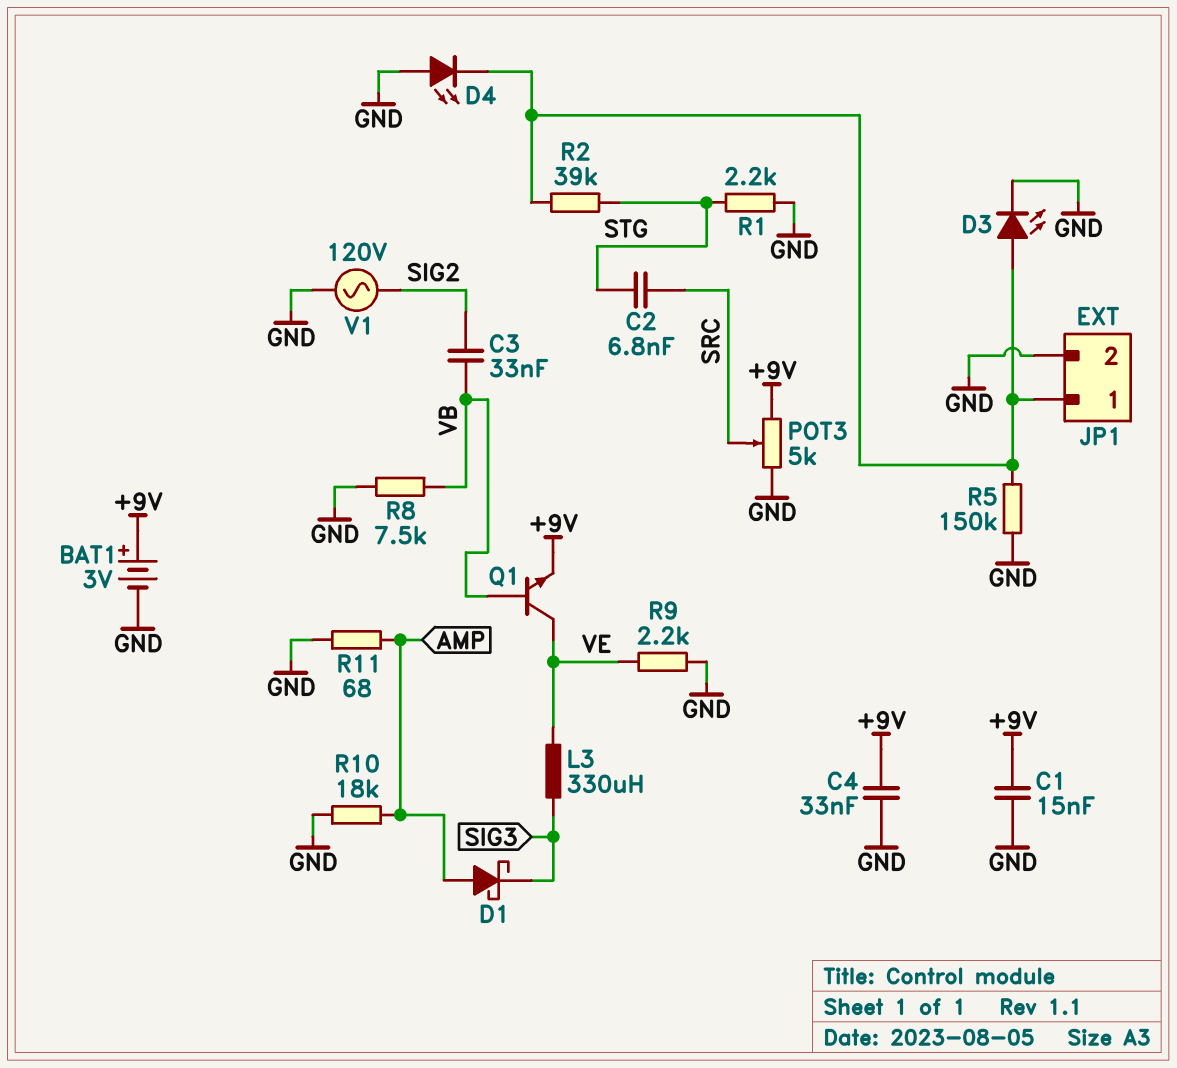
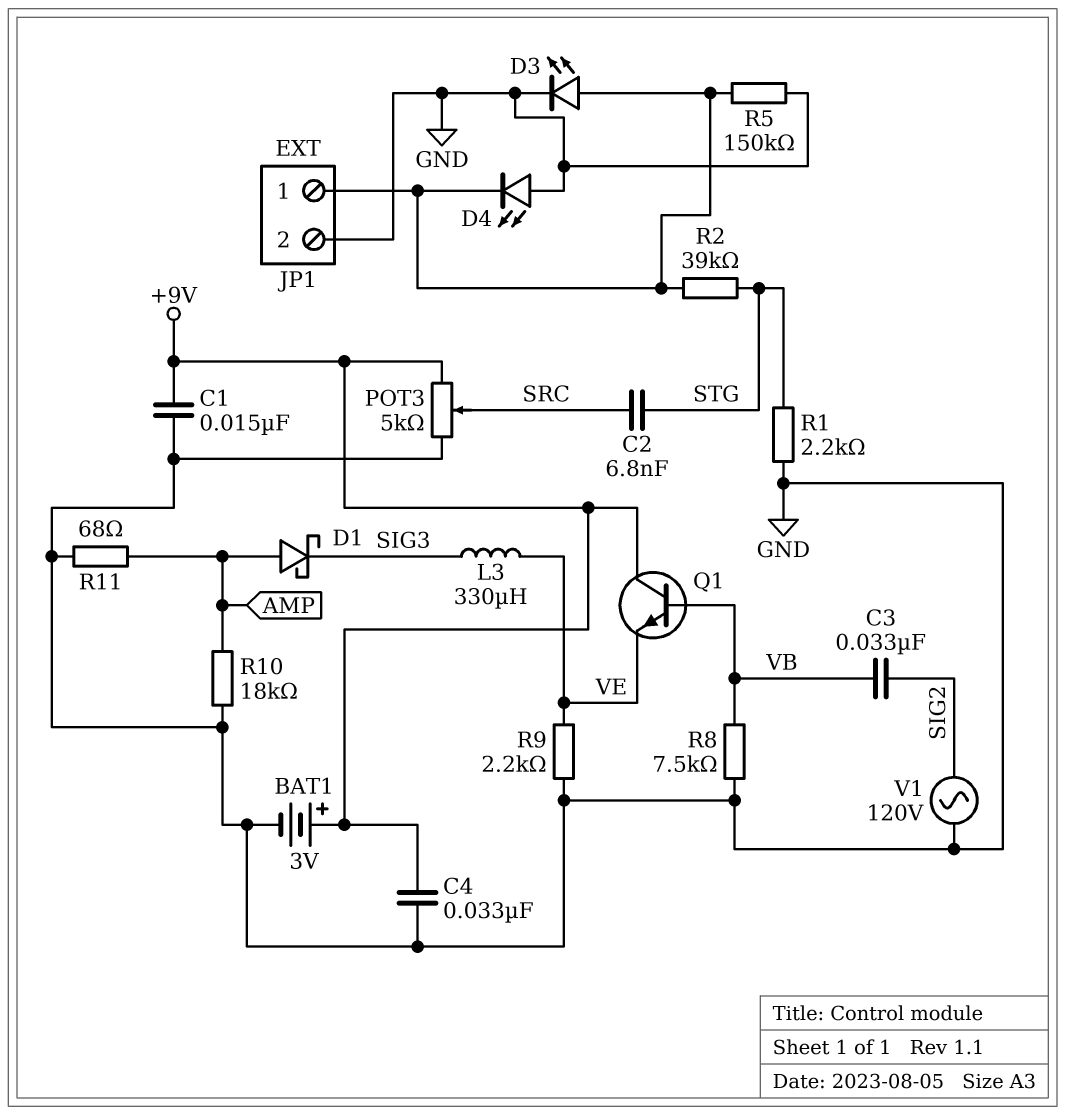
Q1: NPN (B VB, C VE, E +9V) -> NPN (B VB, C +9V, E VE)

